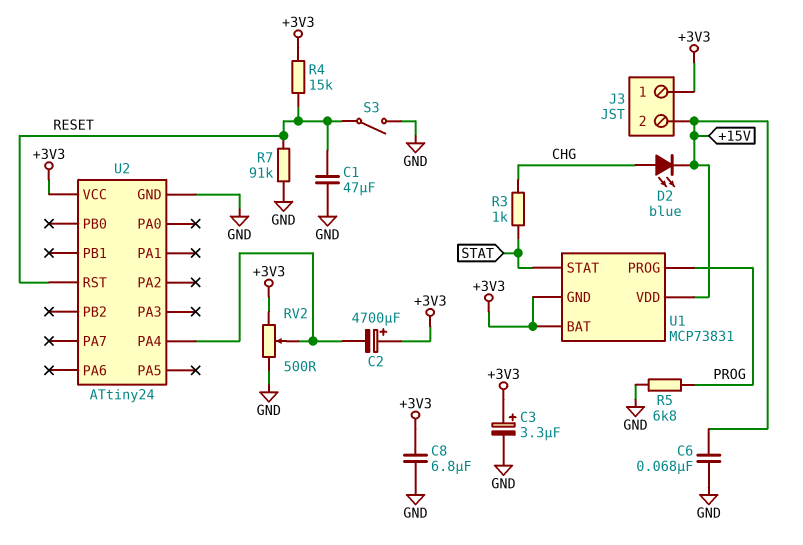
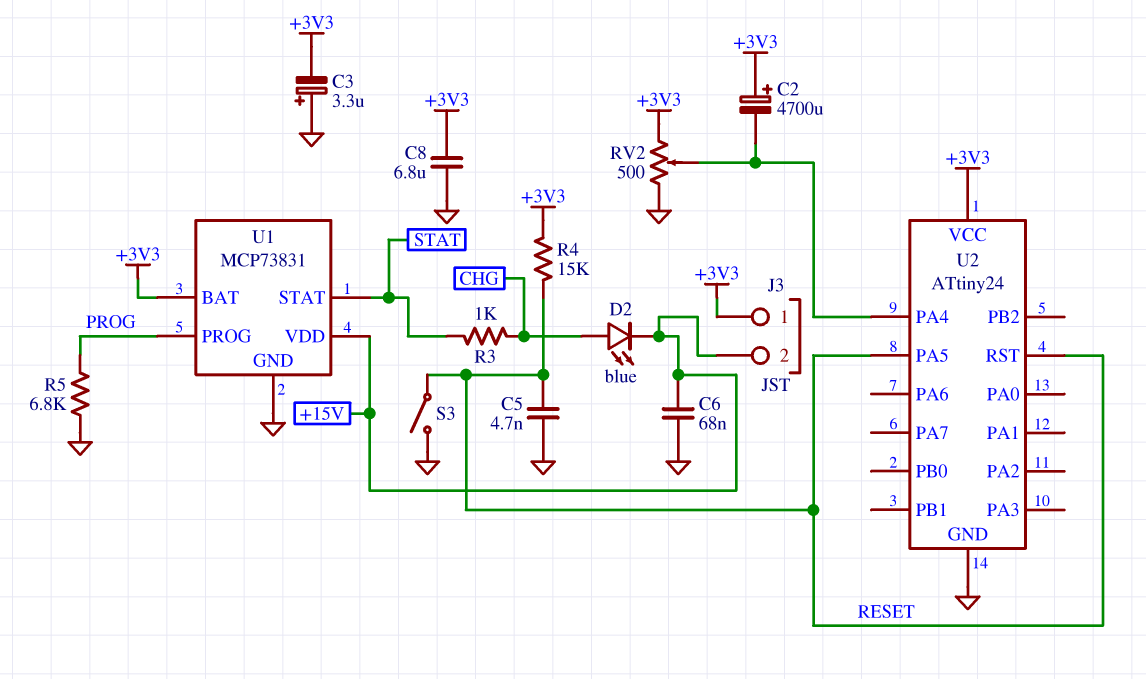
C1: 47uF (GND, RESET) -> none
C3: 3.3uF (plus +3V3, minus GND) -> 3.3uF (plus GND, minus +3V3)
C5: none -> 4.7nF (GND, RESET)
R7: 91k (GND, RESET) -> none
U1 pin GND: +3V3 -> GND
U2 pin PA5: none -> RESET

